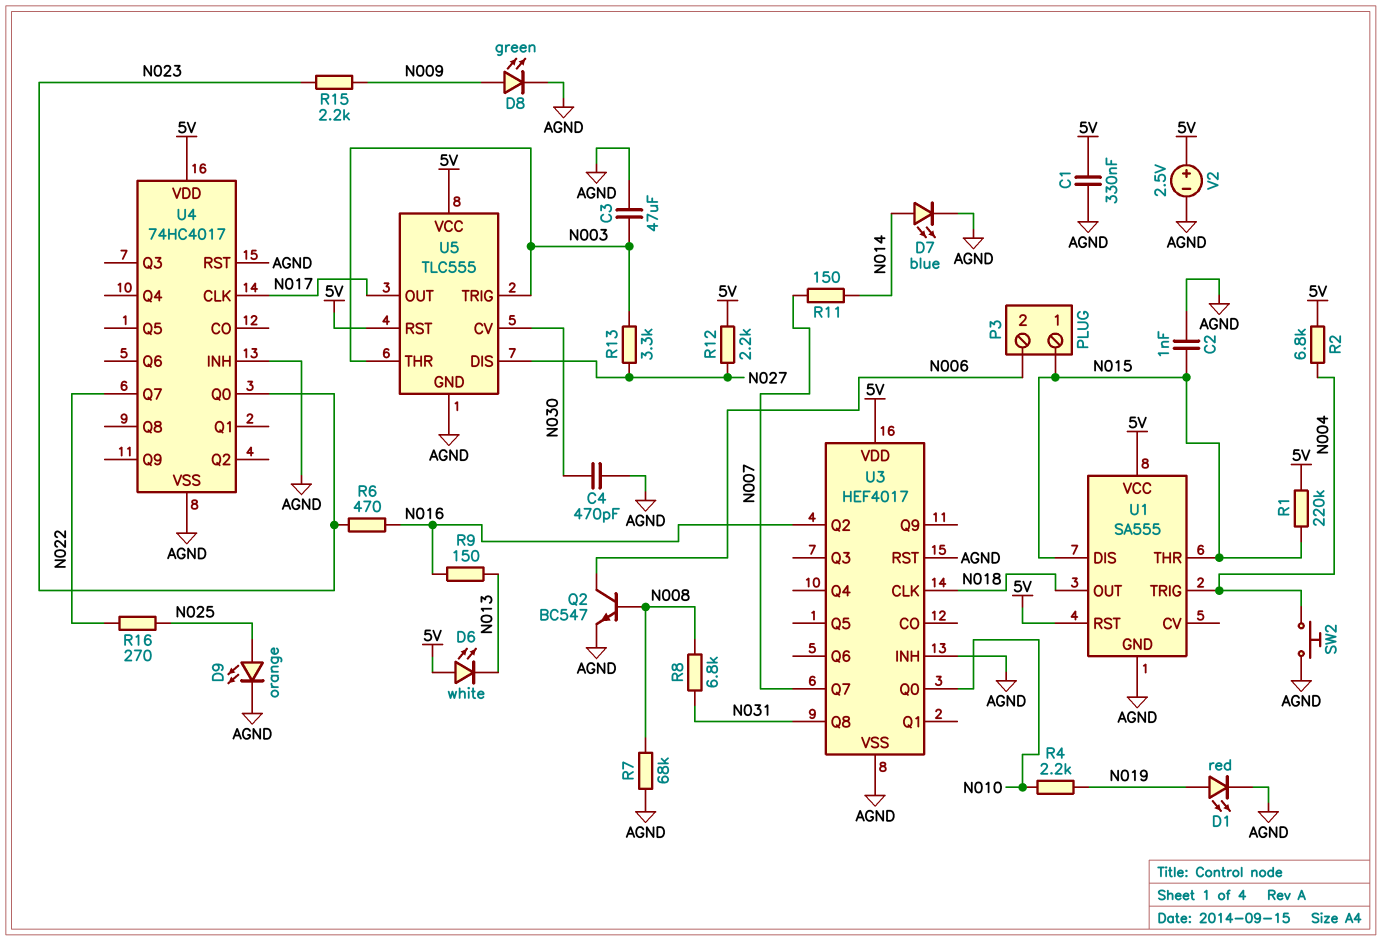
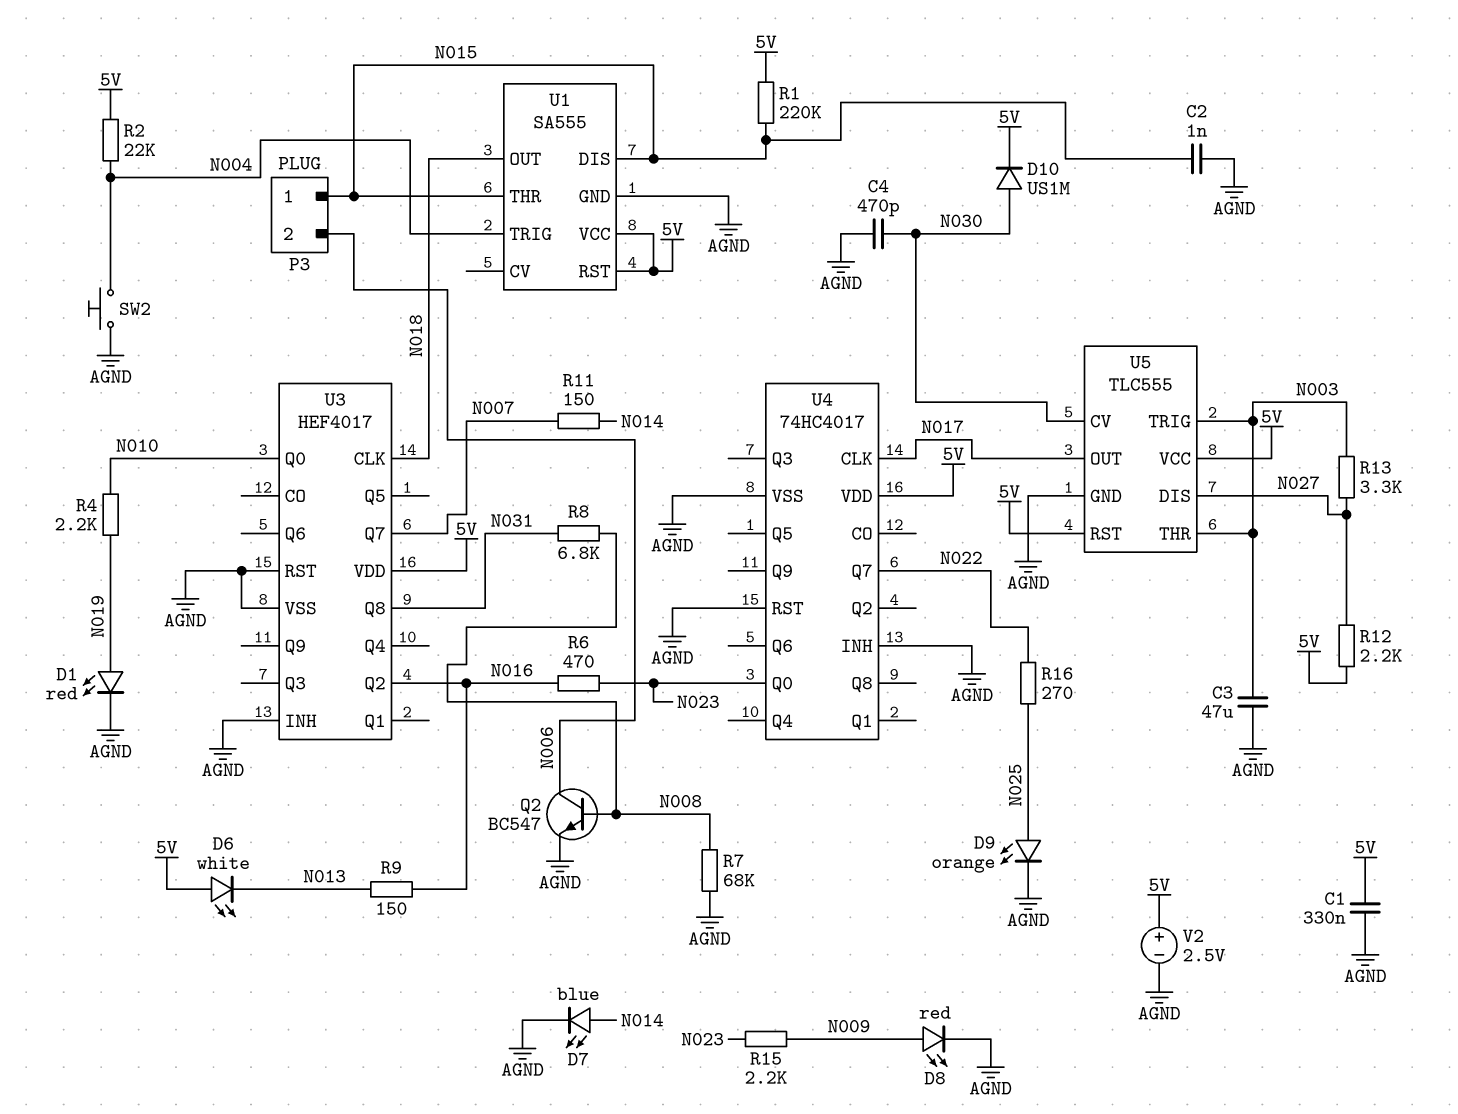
D8: LED green (A N009, K AGND) -> LED red (A N009, K AGND)
D10: none -> diode US1M (A N030, K 5V)
R2: 6.8k (5V, N004) -> 22k (5V, N004)

